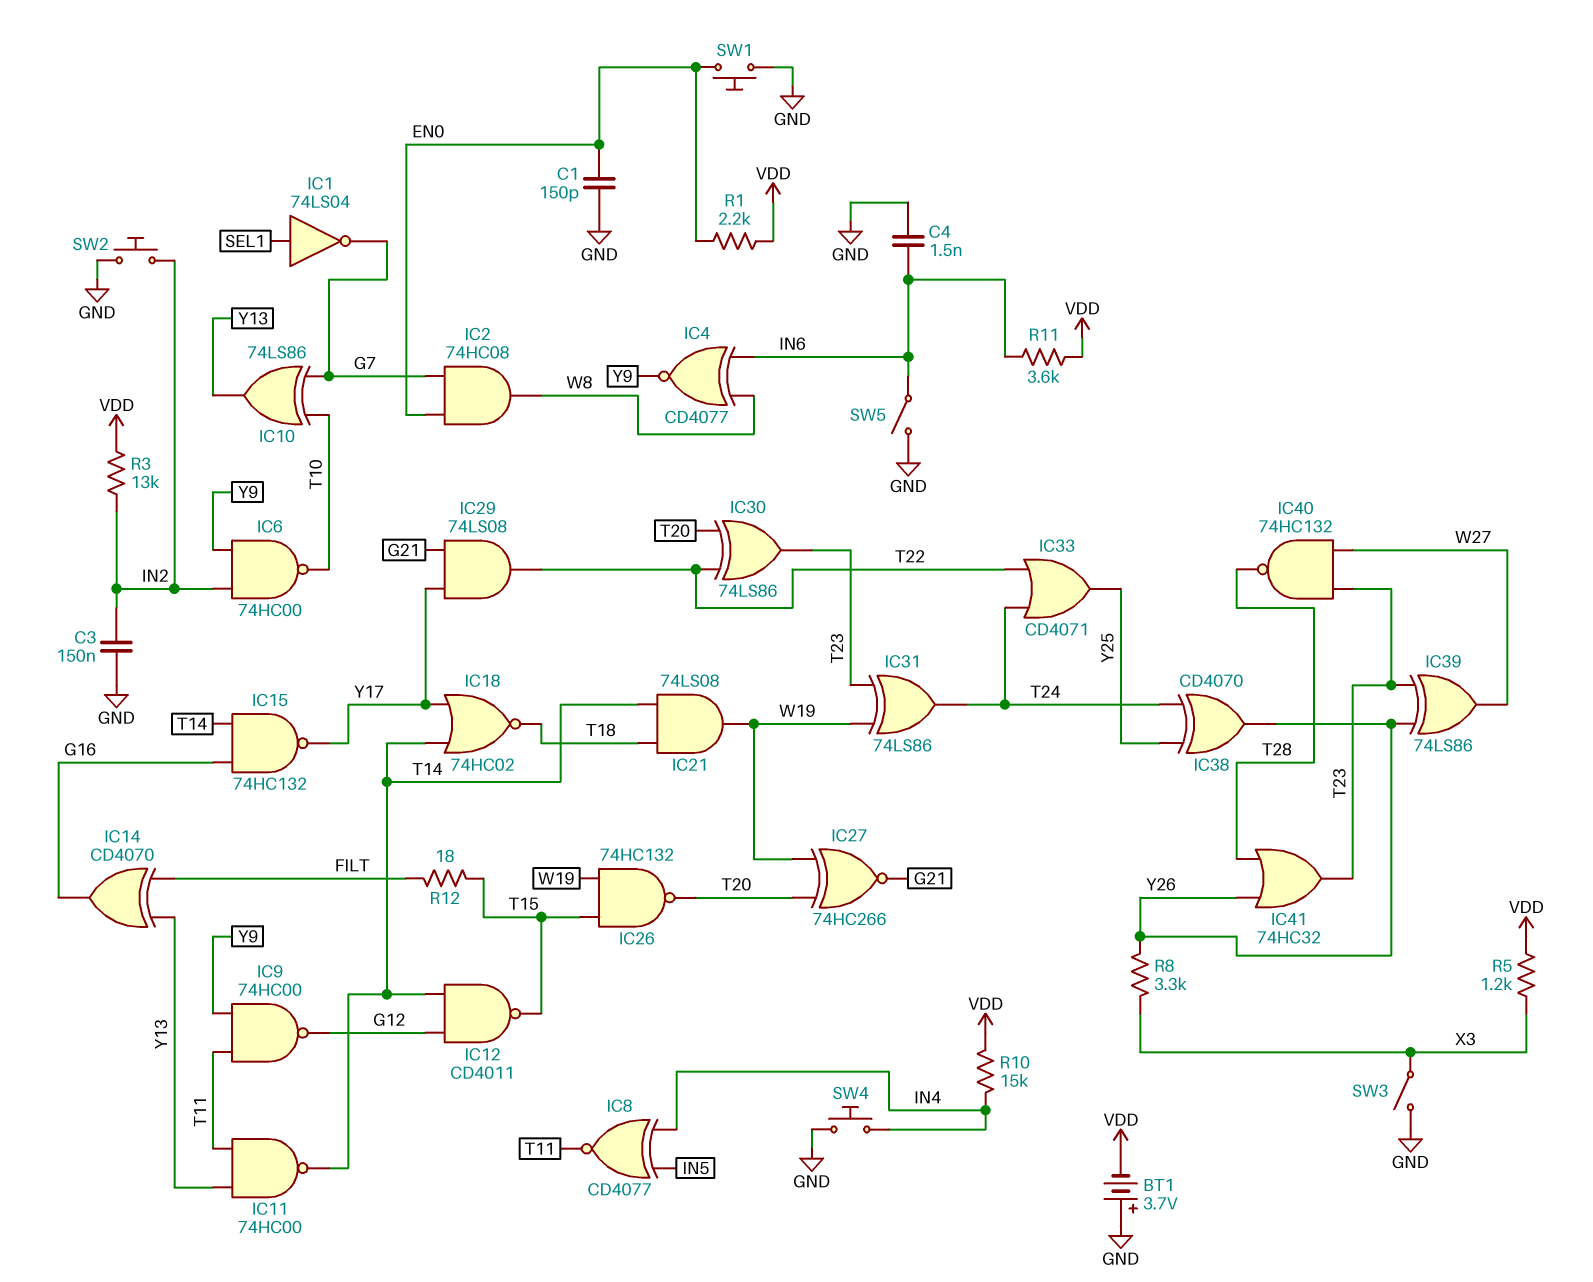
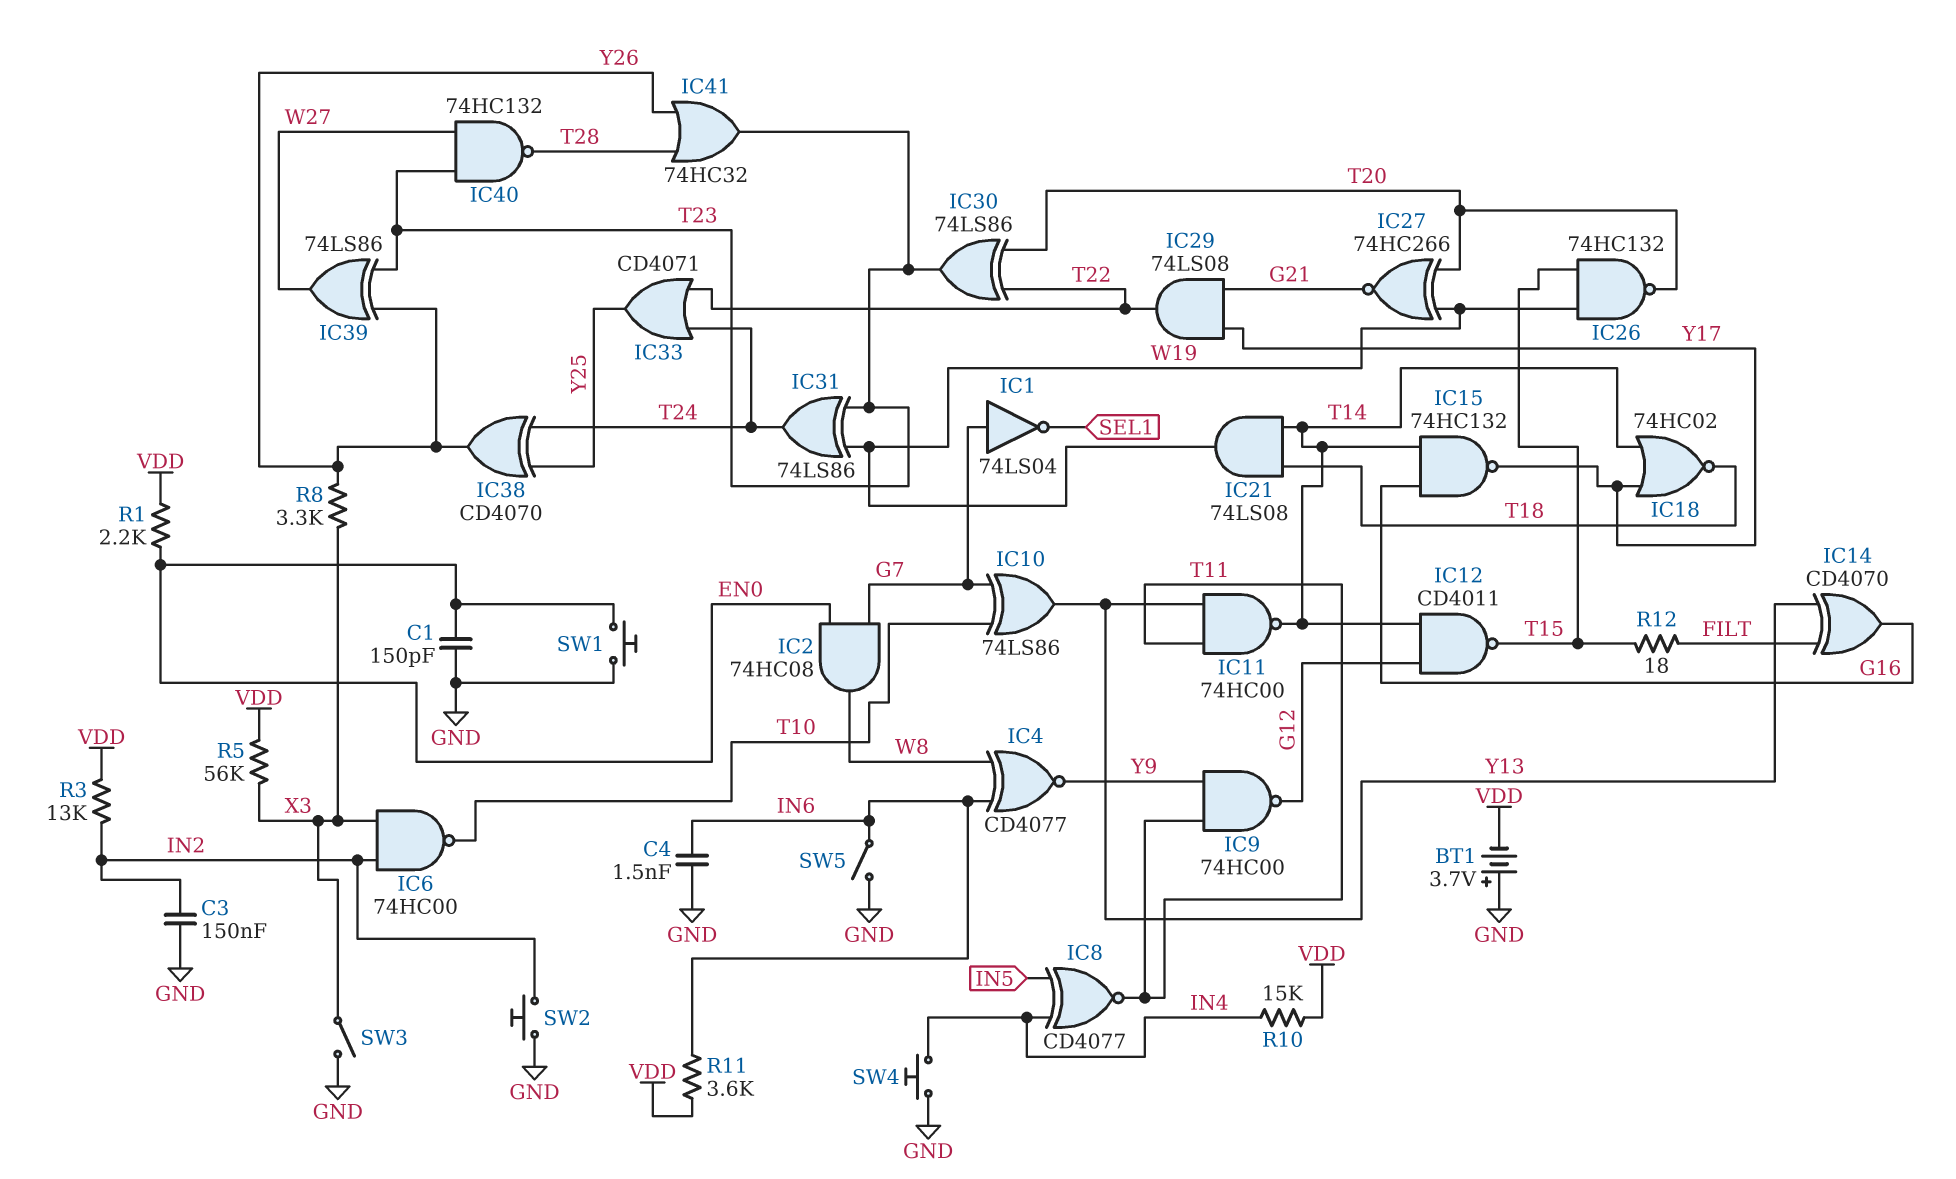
IC1: NOT 74LS04 (in SEL1, out G7) -> NOT 74LS04 (in G7, out SEL1)
IC6: NAND 74HC00 (in IN2, in Y9, out T10) -> NAND 74HC00 (in IN2, in X3, out T10)
R5: 1.2k (VDD, X3) -> 56k (VDD, X3)

